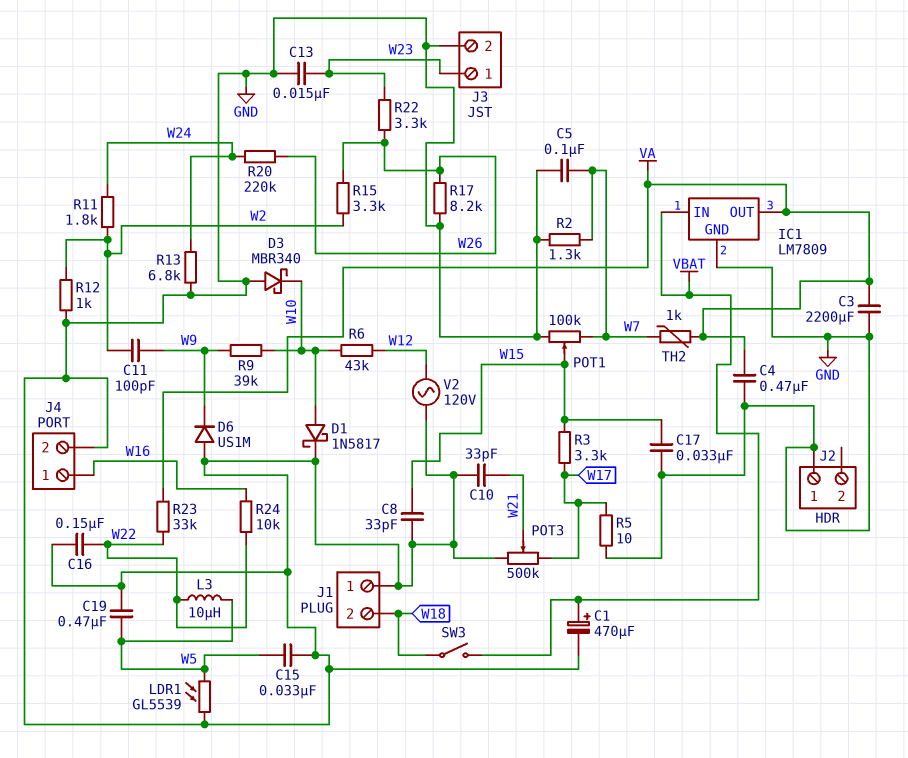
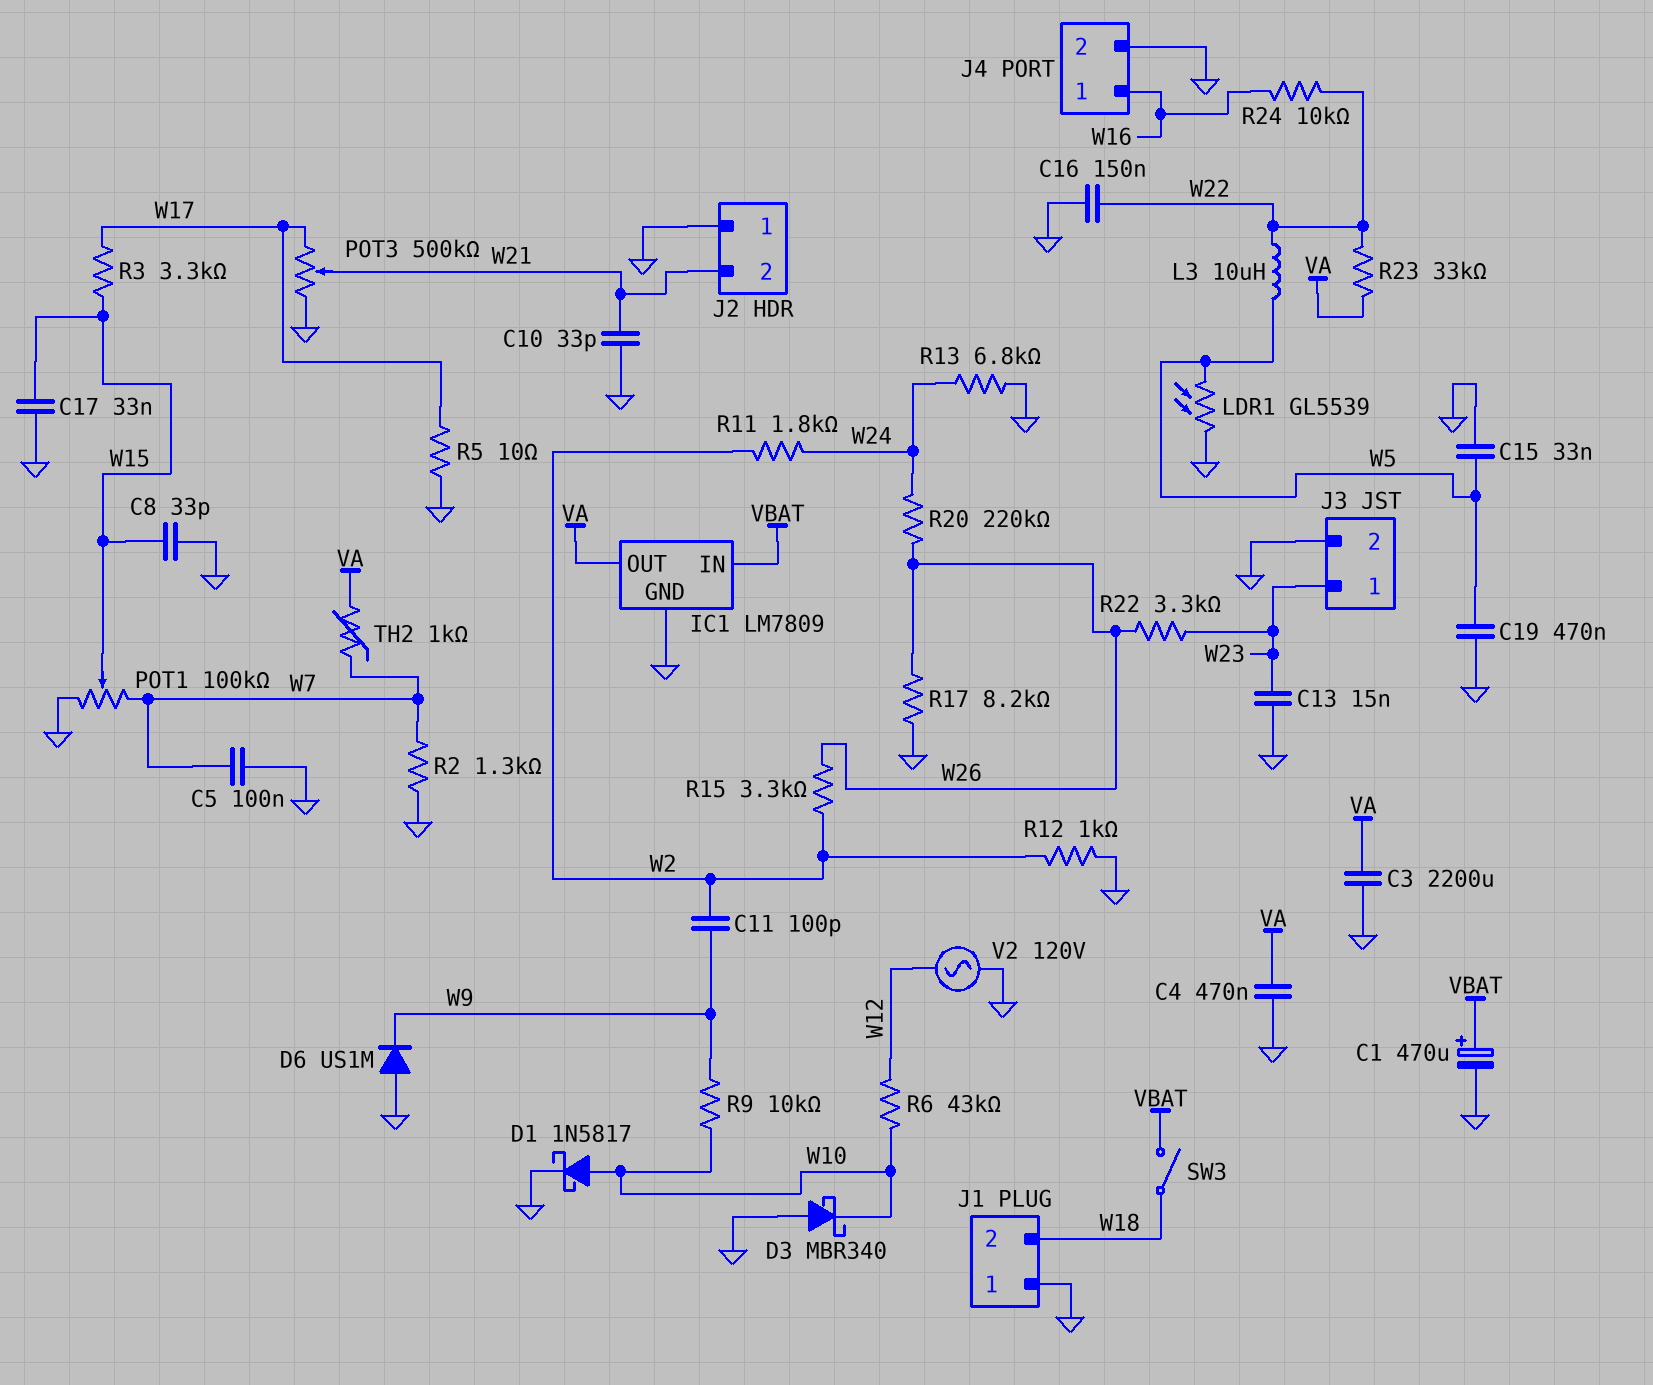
J2 pin 2: none -> W21
R9: 39k (W9, W10) -> 10k (W9, W10)

